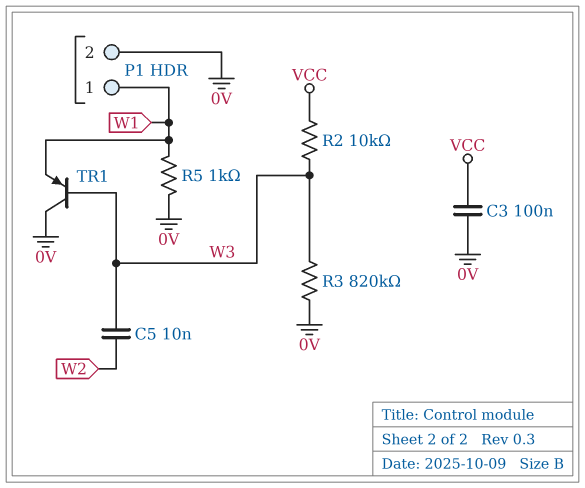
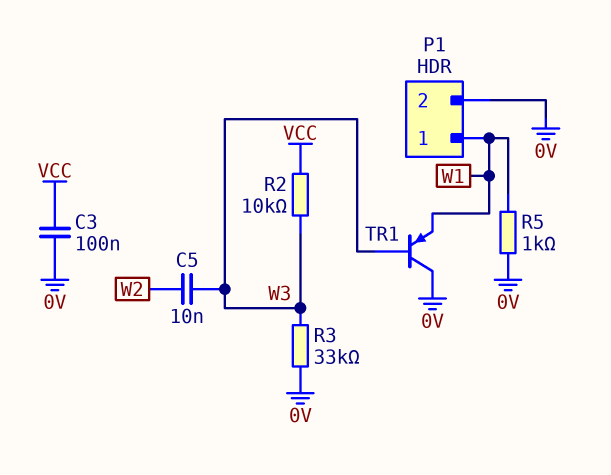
R3: 820k (0V, W3) -> 33k (0V, W3)

